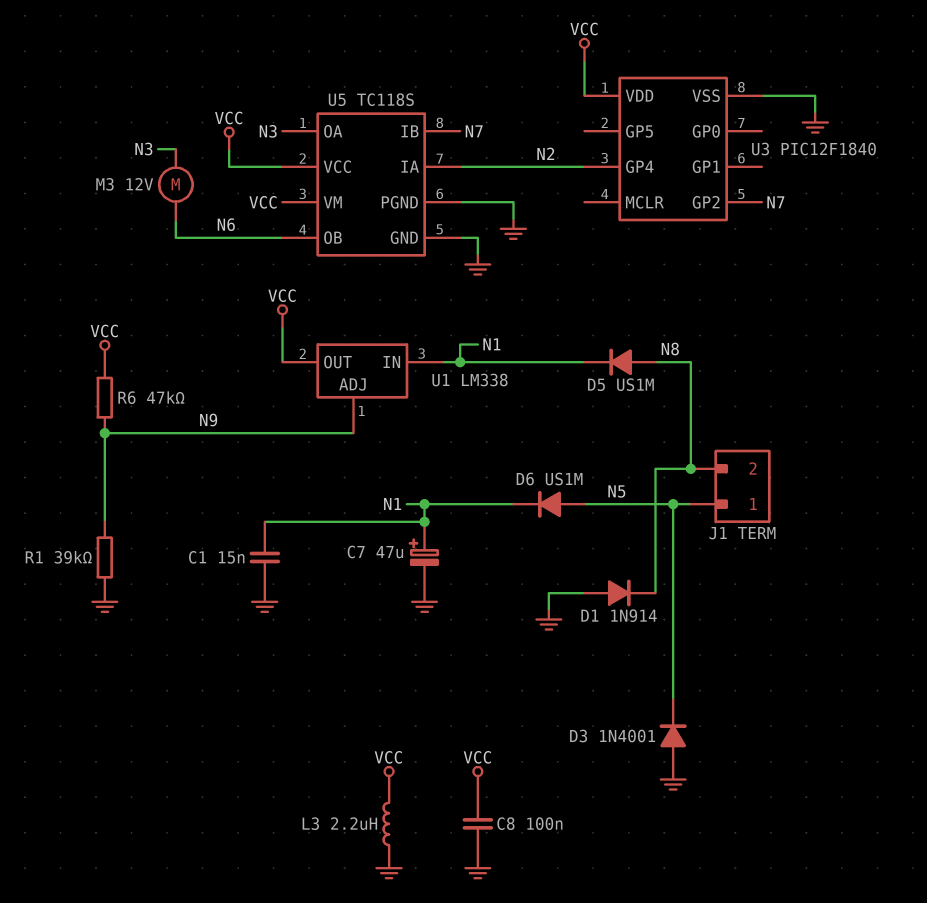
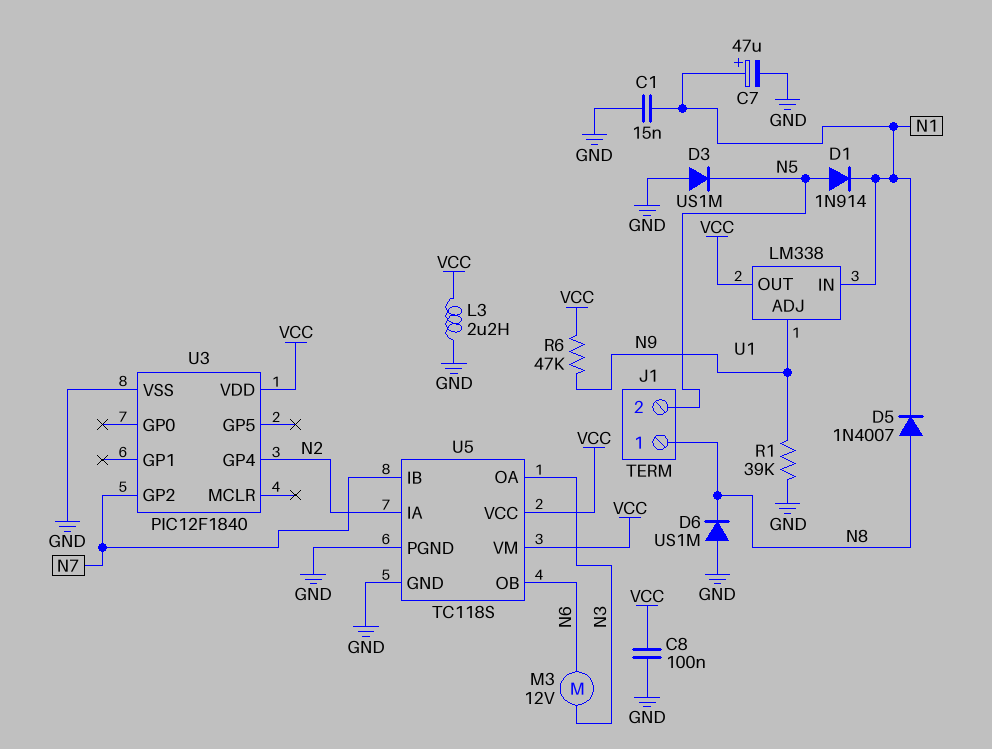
D1: diode 1N914 (A GND, K N8) -> diode 1N914 (A N5, K N1)
D3: diode 1N4001 (A GND, K N5) -> diode US1M (A GND, K N5)
D5: diode US1M (A N8, K N1) -> diode 1N4007 (A N8, K N1)
D6: diode US1M (A N5, K N1) -> diode US1M (A GND, K N8)
J1 pin 1: N5 -> N8
J1 pin 2: N8 -> N5

